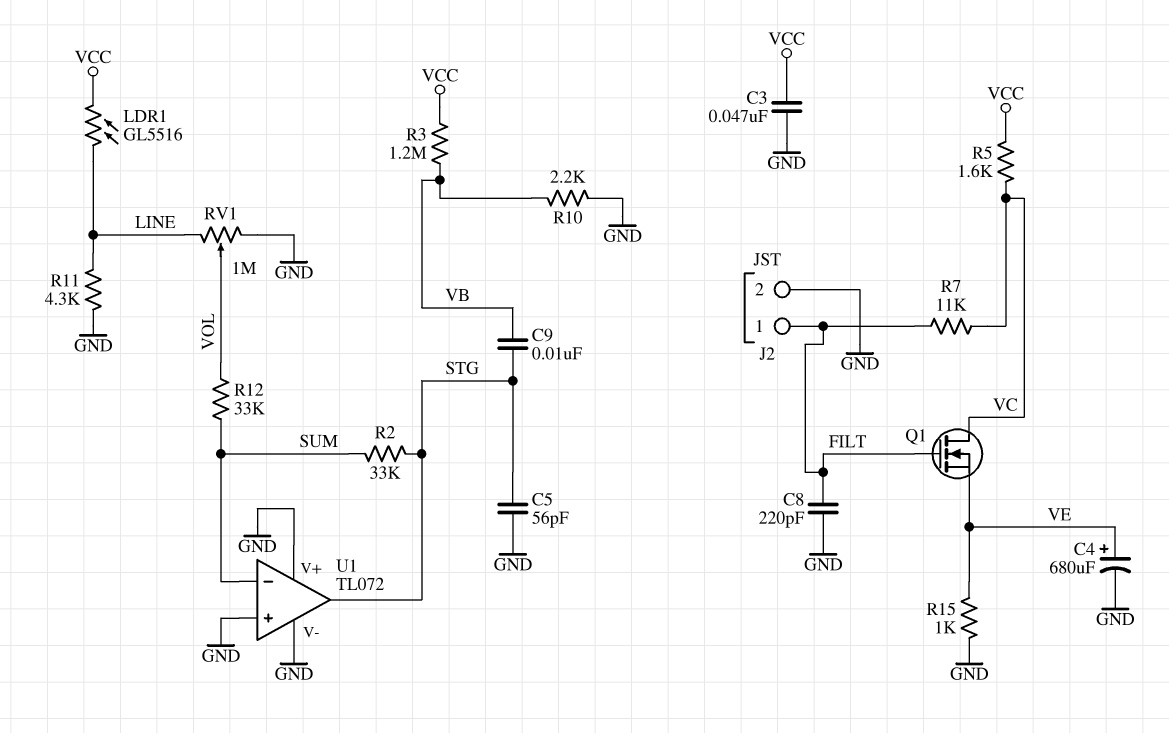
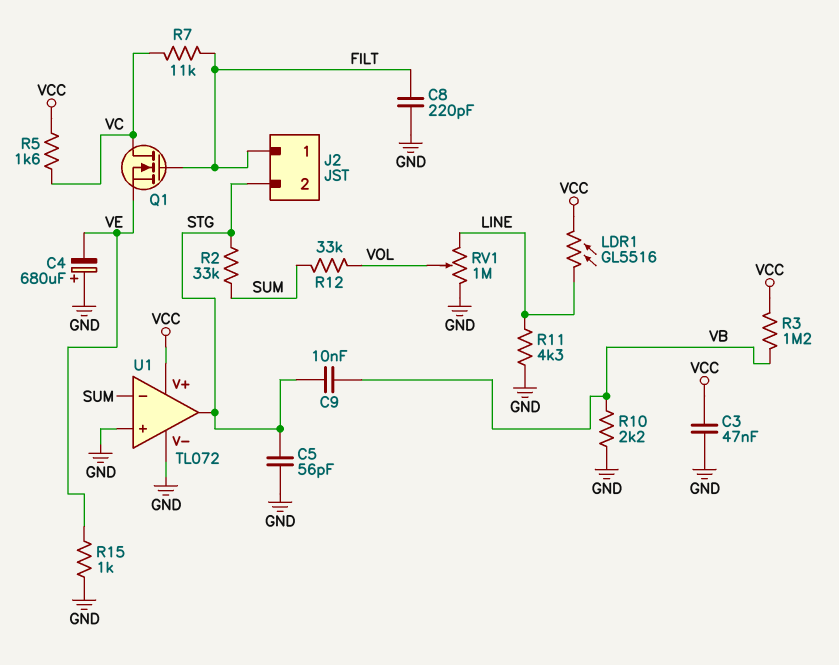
C4: 680uF (plus VE, minus GND) -> 680uF (plus GND, minus VE)
J2 pin 2: GND -> STG
U1 pin V+: GND -> VCC

